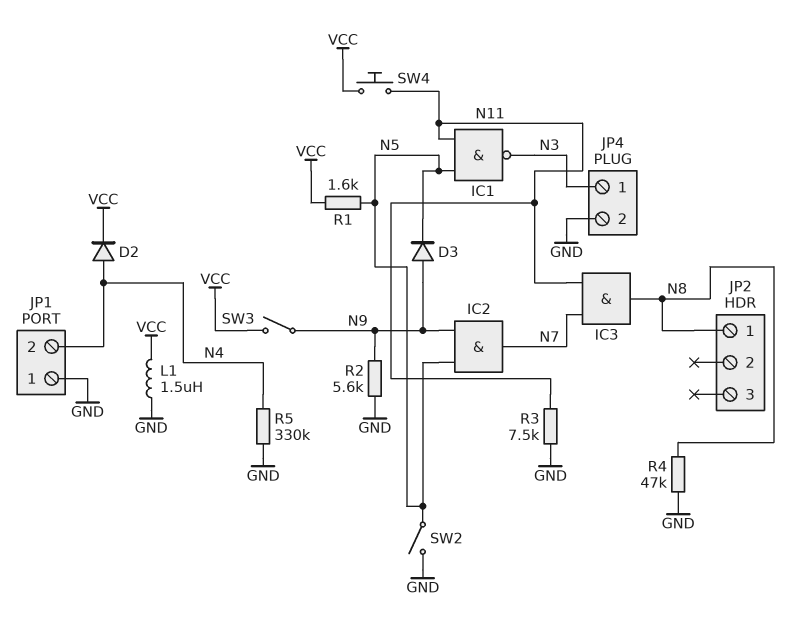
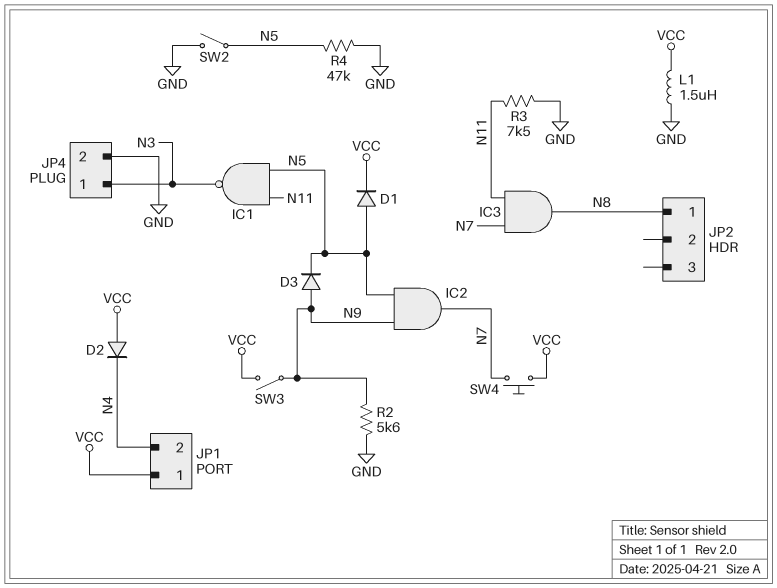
D1: none -> diode (A N5, K VCC)
D2: diode (A N4, K VCC) -> diode (A VCC, K N4)
JP1 pin 1: GND -> VCC
R1: 1.6k (N5, VCC) -> none
R4: 47k (GND, N8) -> 47k (GND, N5)
R5: 330k (GND, N4) -> none
SW4: button (N11, VCC) -> button (N7, VCC)

